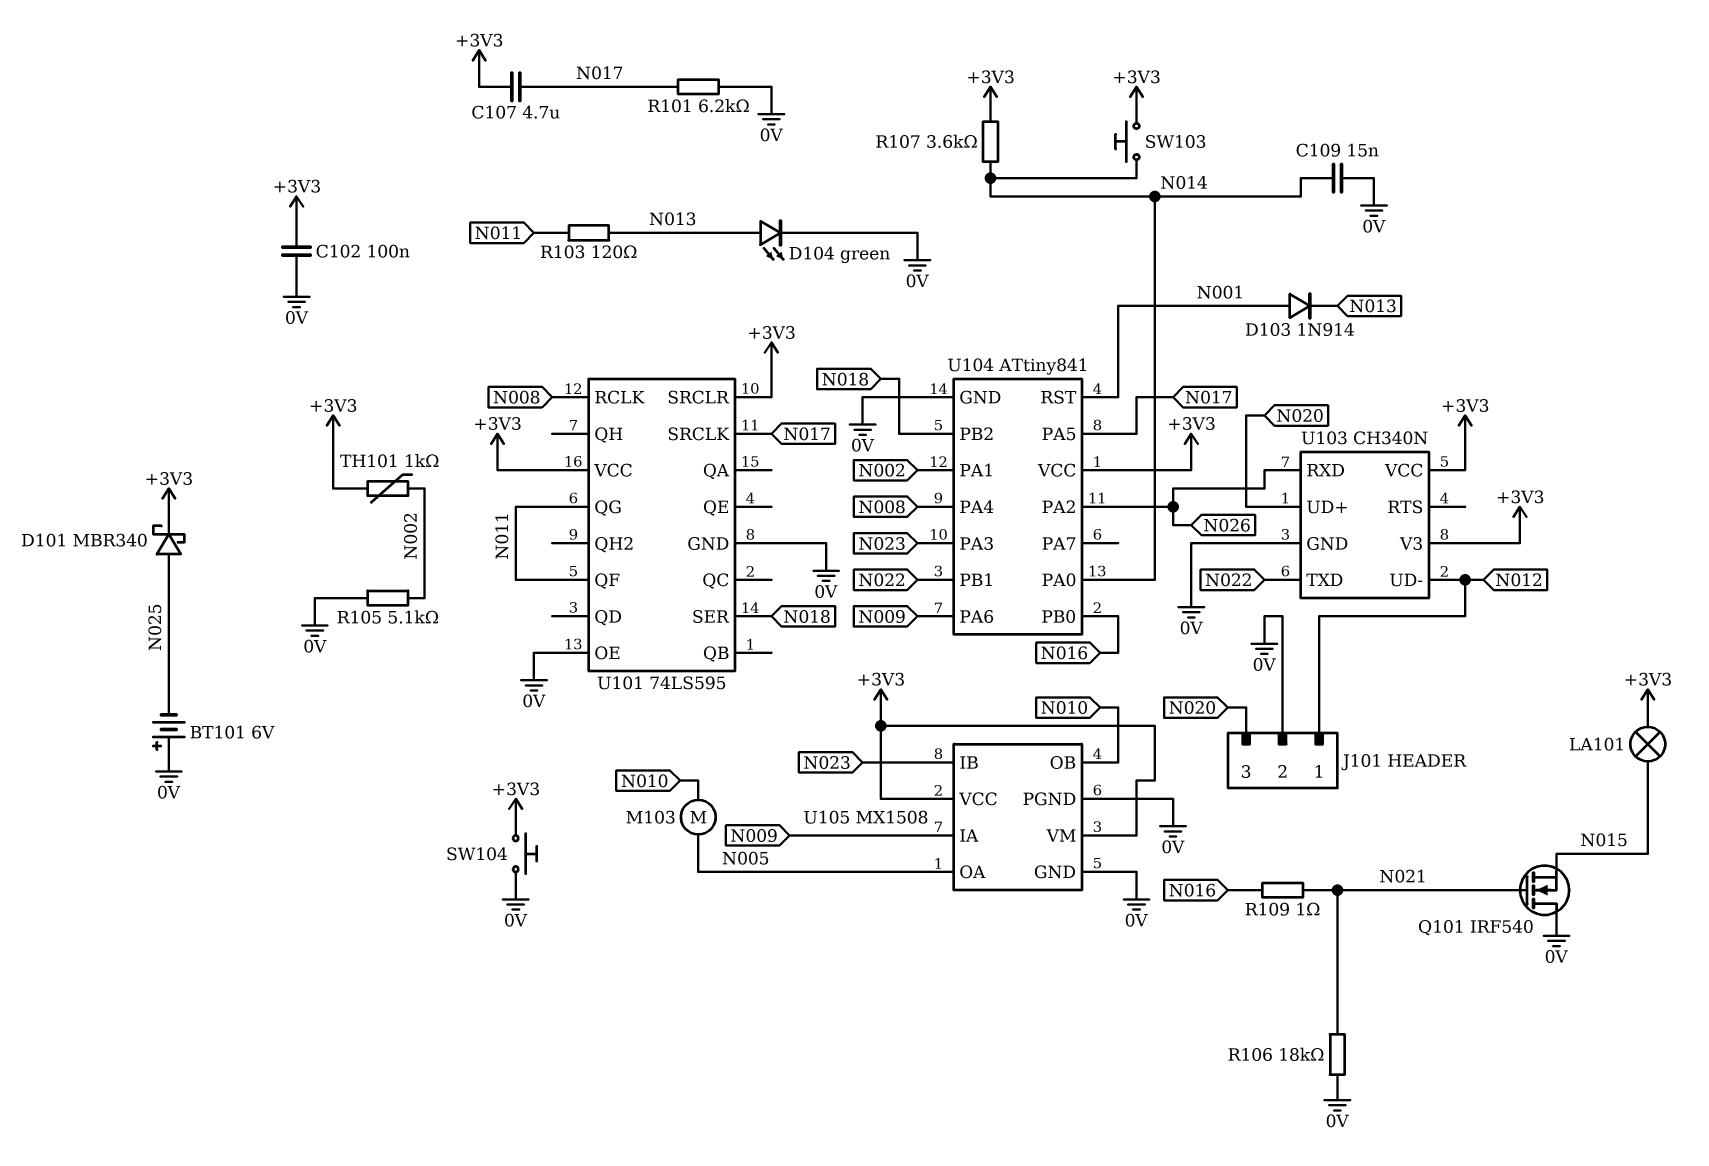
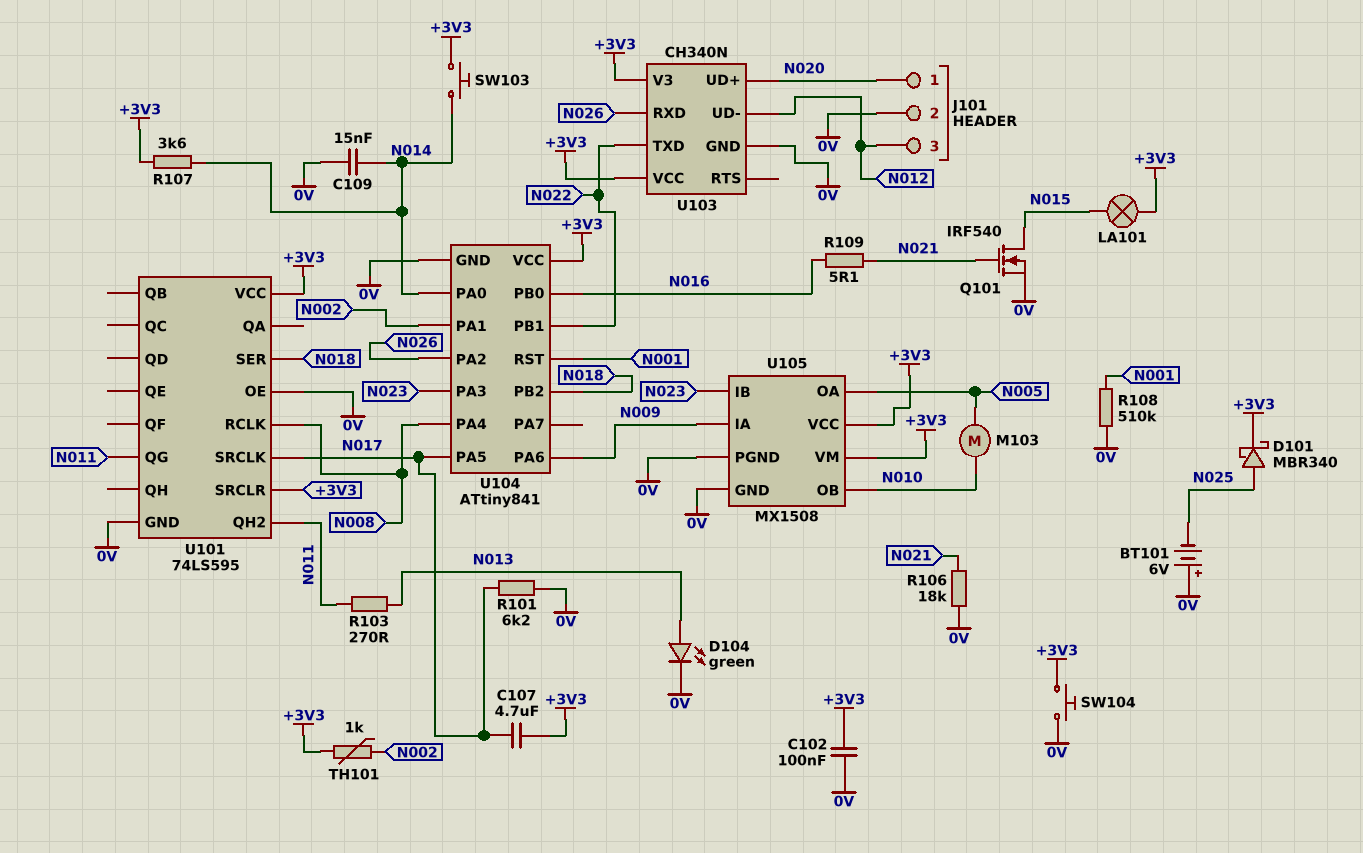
D103: diode 1N914 (A N001, K N013) -> none
J101 pin 1: N012 -> N020
J101 pin 3: N020 -> N012
Q101: NMOS IRF540 (G N021, D 0V, S N015) -> NMOS IRF540 (G N021, D N015, S 0V)
R103: 120 (N011, N013) -> 270 (N011, N013)
R105: 5.1k (0V, N002) -> none
R108: none -> 510k (0V, N001)
R109: 1 (N016, N021) -> 5.1 (N016, N021)
U101 pin QF: N011 -> none
U101 pin QH2: none -> N011

